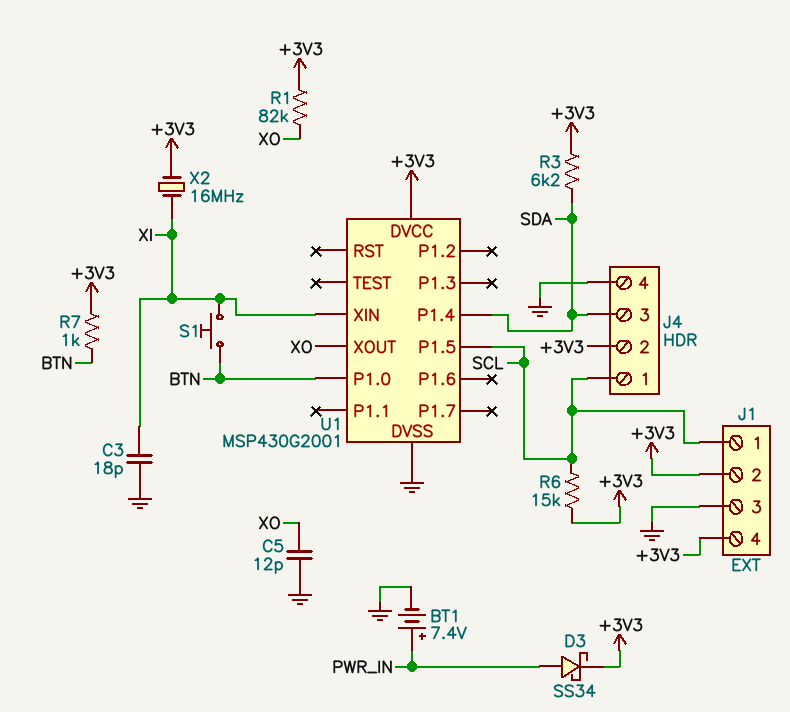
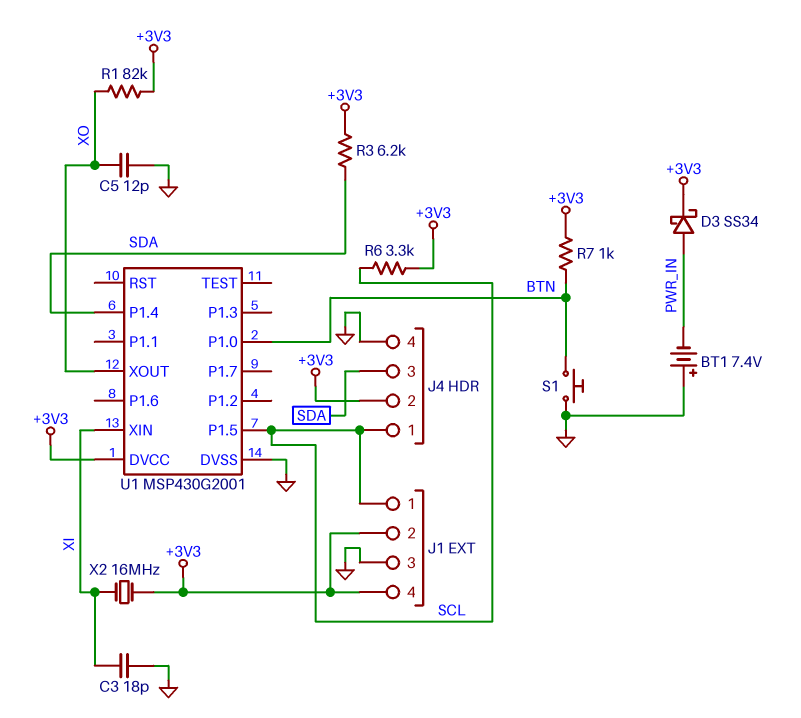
BT1: 7.4V (plus PWR_IN, minus GND) -> 7.4V (plus GND, minus PWR_IN)
R6: 15k (+3V3, SCL) -> 3.3k (+3V3, SCL)
S1: button (BTN, XI) -> button (BTN, GND)

